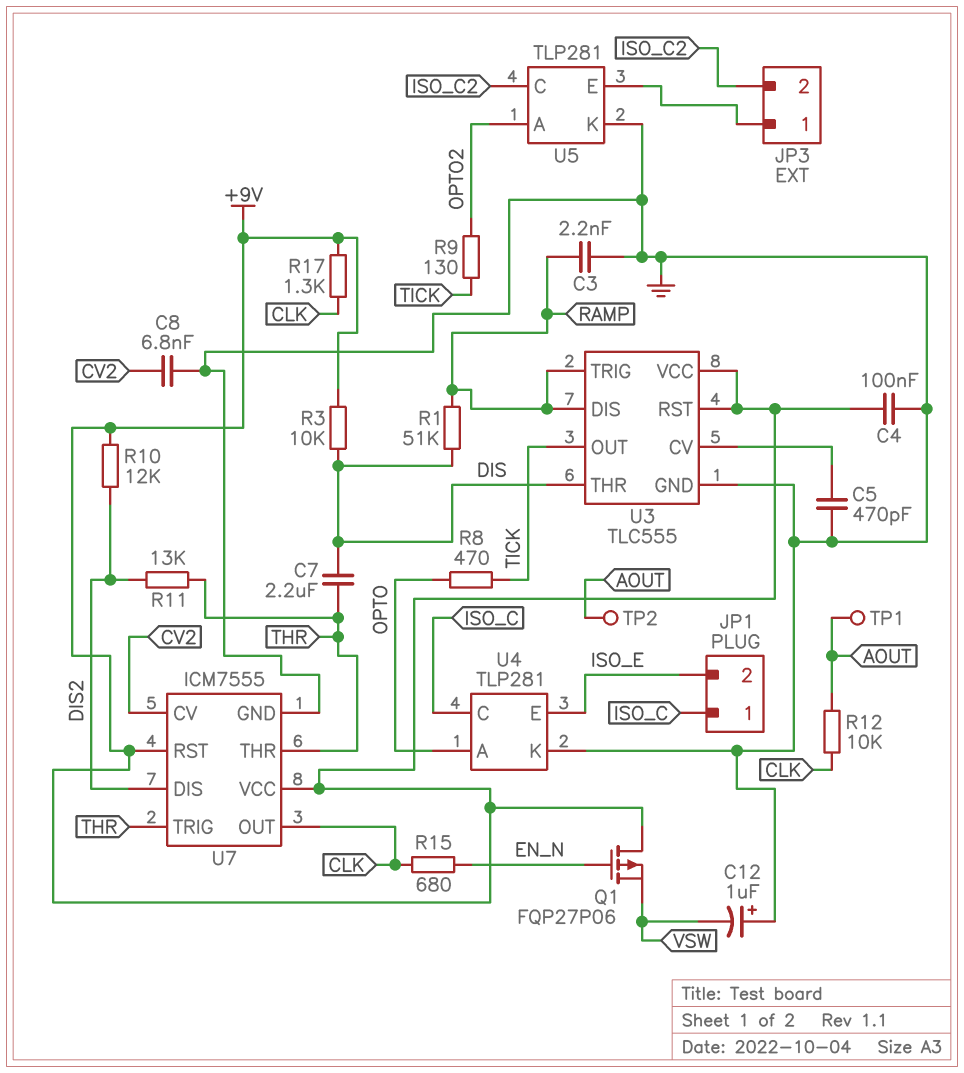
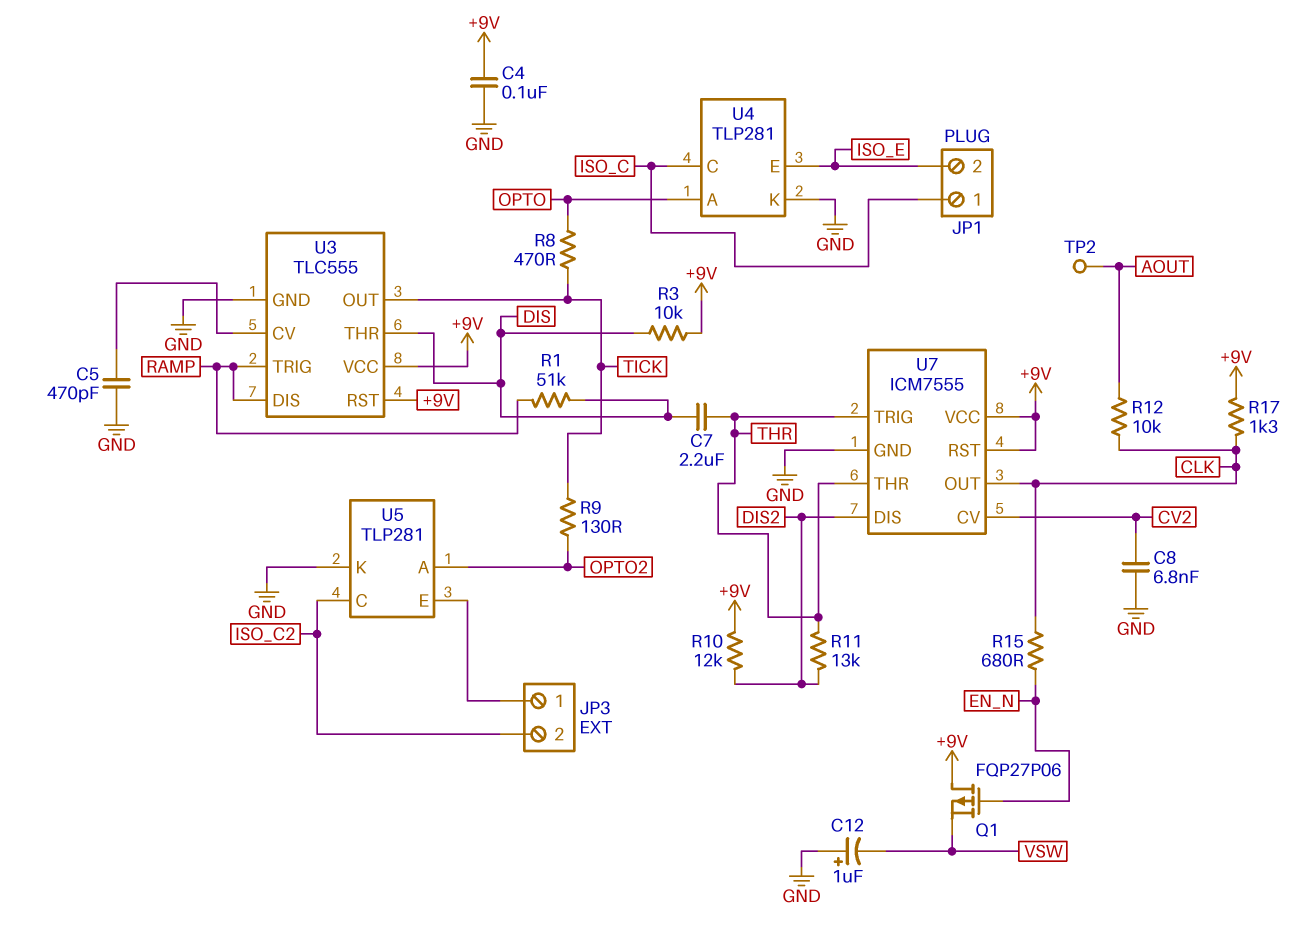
C3: 2.2nF (GND, RAMP) -> none
TP1: test point (AOUT) -> none

